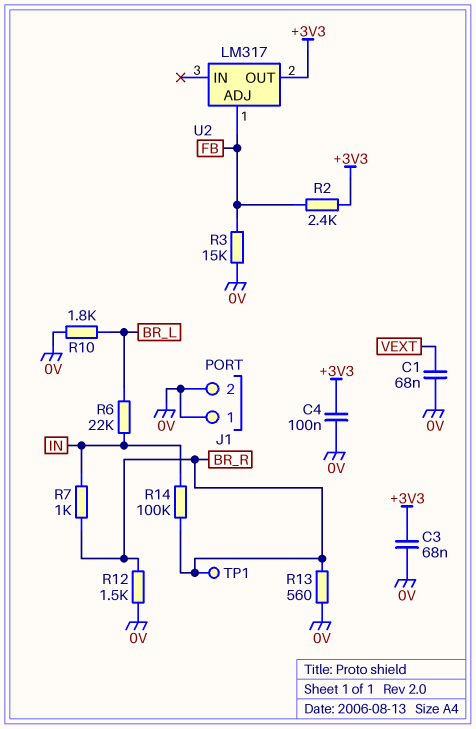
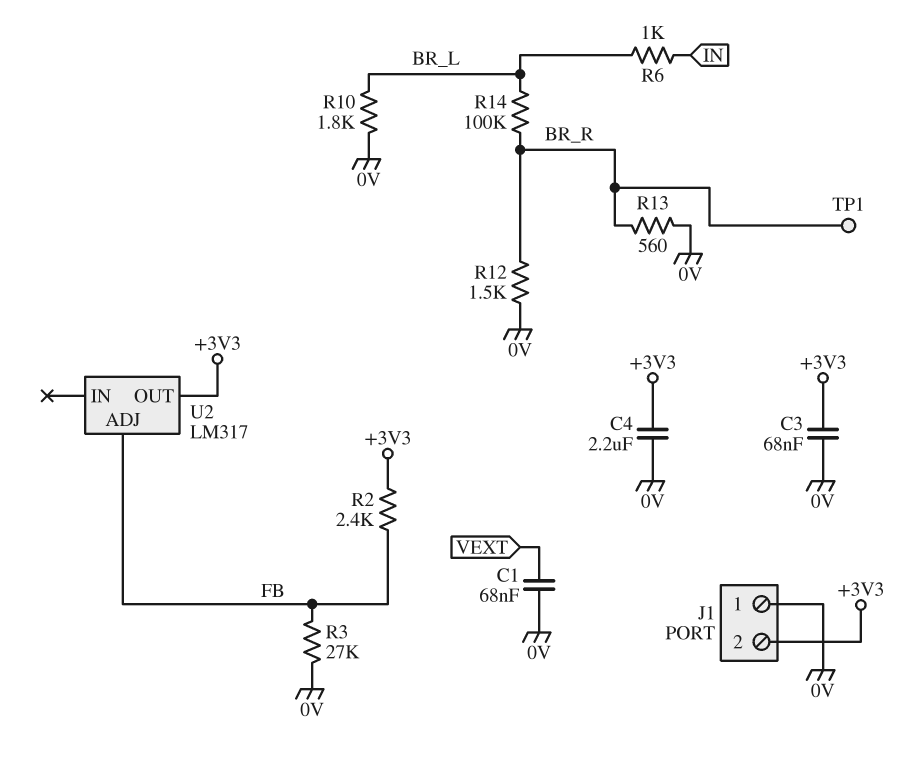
C4: 100nF (+3V3, 0V) -> 2.2uF (+3V3, 0V)
J1 pin 2: 0V -> +3V3
R3: 15k (0V, FB) -> 27k (0V, FB)
R6: 22k (BR_L, IN) -> 1k (BR_L, IN)
R7: 1k (BR_R, IN) -> none
R14: 100k (BR_R, IN) -> 100k (BR_L, BR_R)

